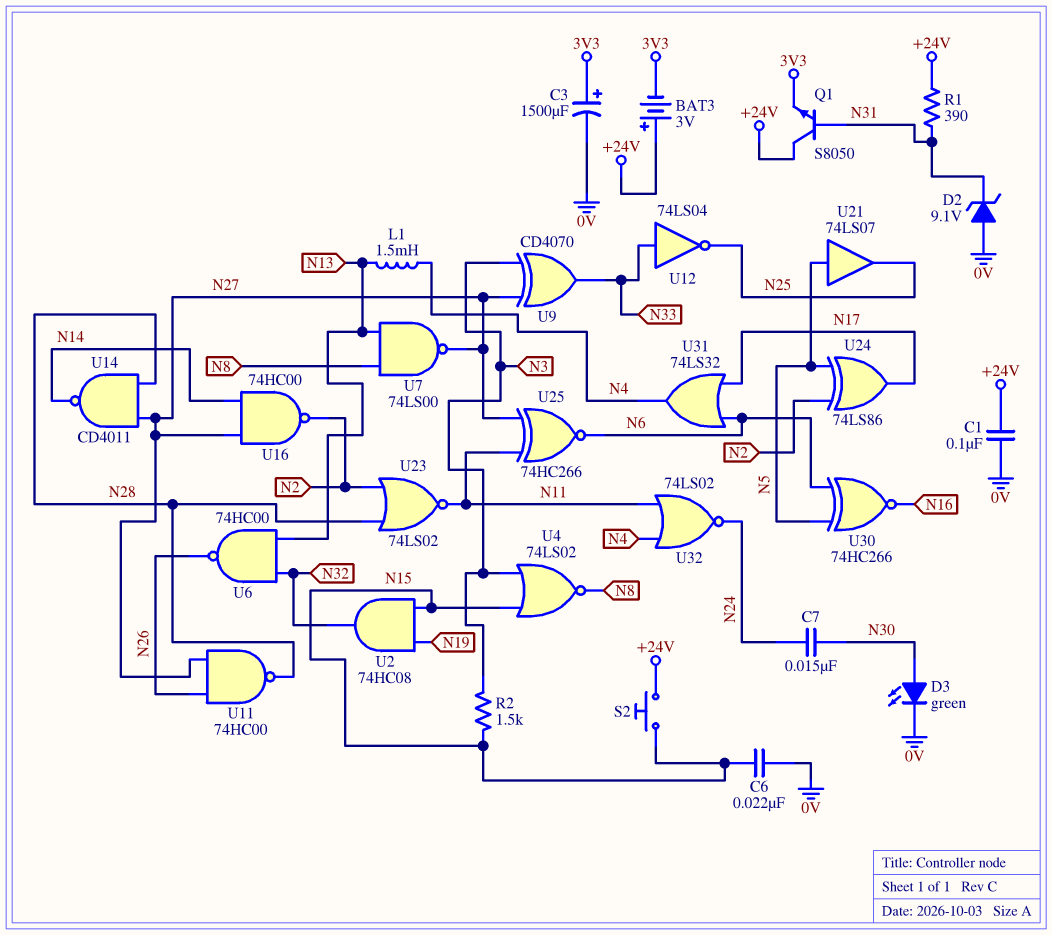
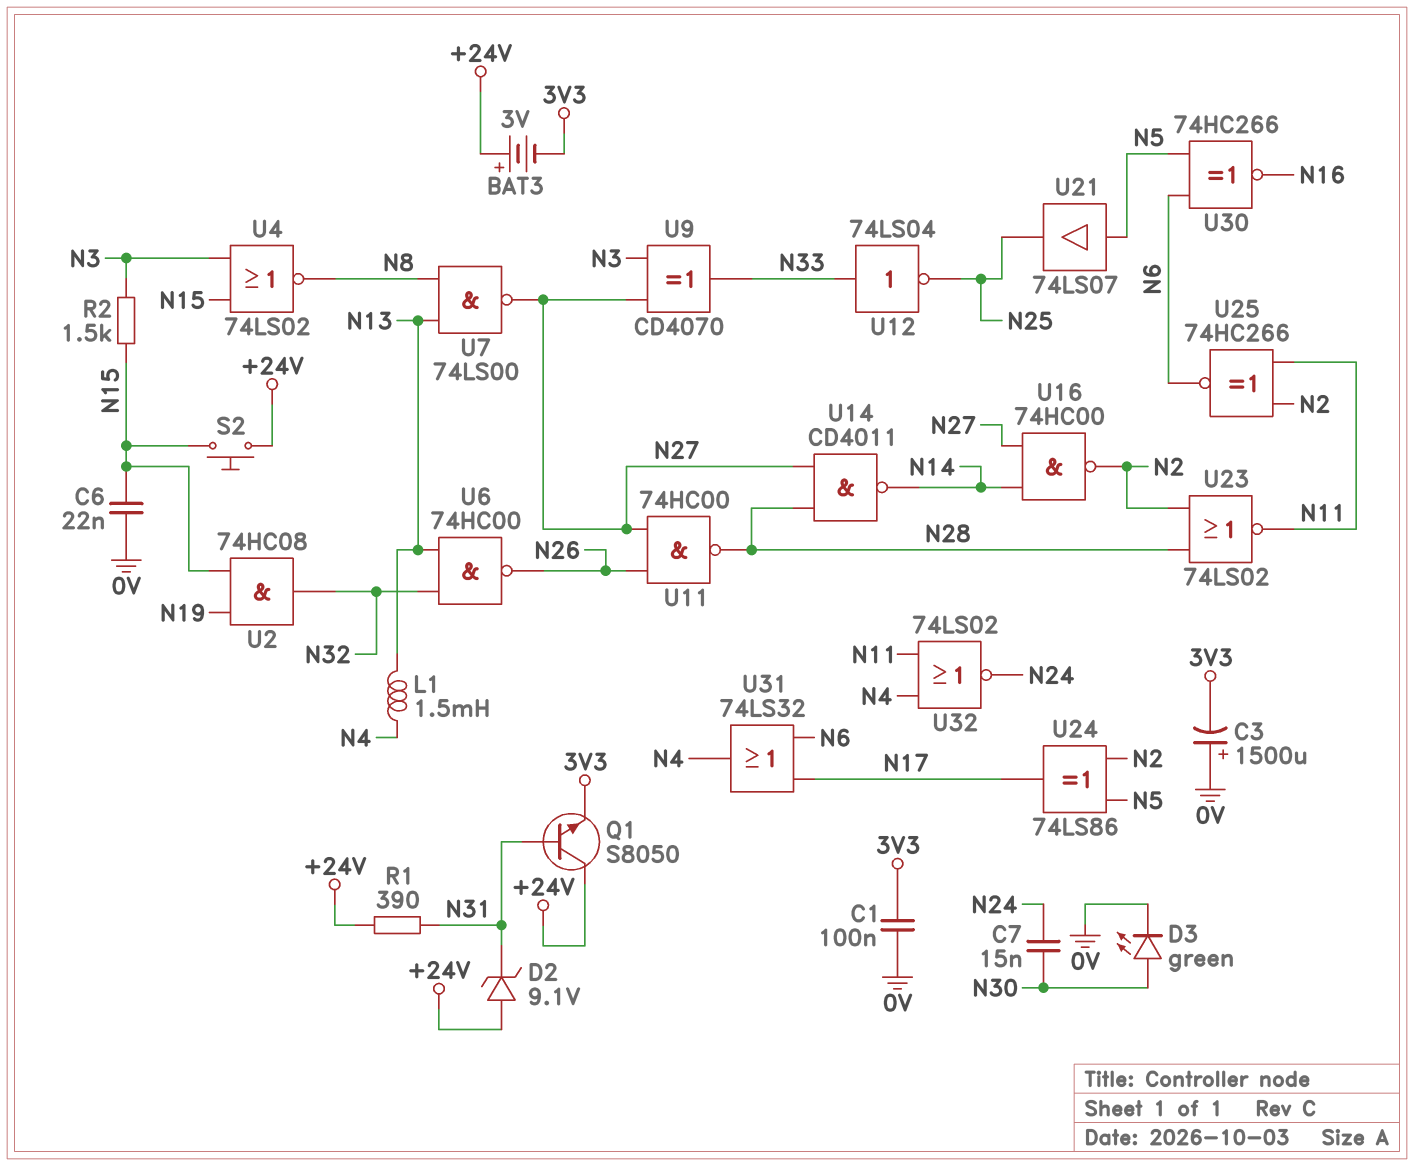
C1: 100nF (+24V, 0V) -> 100nF (0V, 3V3)
C3: 1500uF (plus 3V3, minus 0V) -> 1500uF (plus 0V, minus 3V3)
D2: zener 9.1V (A 0V, K N31) -> zener 9.1V (A +24V, K N31)
U25: XNOR 74HC266 (in N11, in N27, out N6) -> XNOR 74HC266 (in N2, in N11, out N6)

